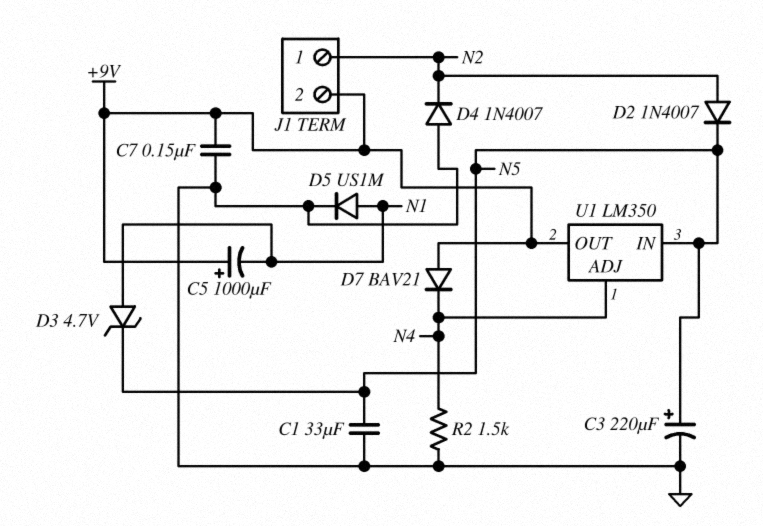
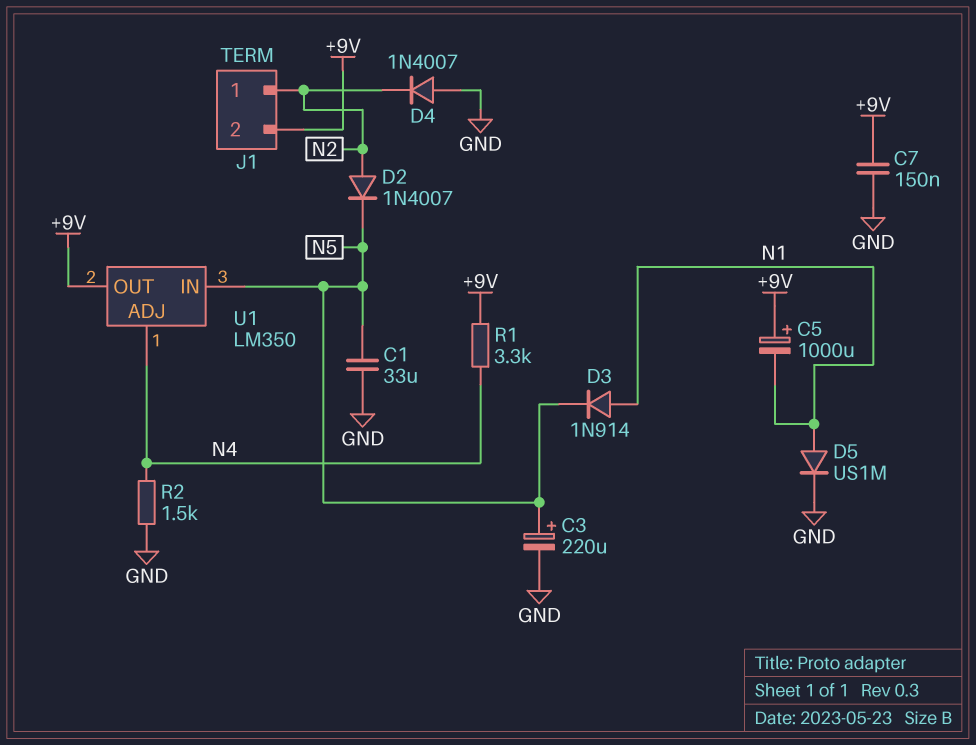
D3: zener 4.7V (A N1, K N5) -> diode 1N914 (A N1, K N5)
D7: diode BAV21 (A +9V, K N4) -> none
R1: none -> 3.3k (+9V, N4)

